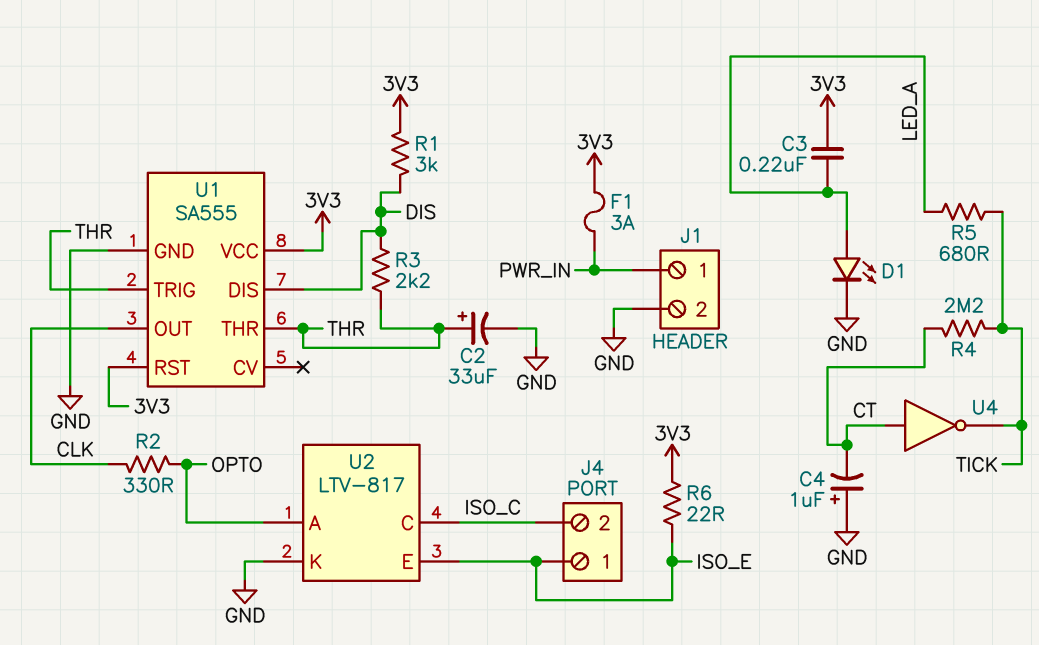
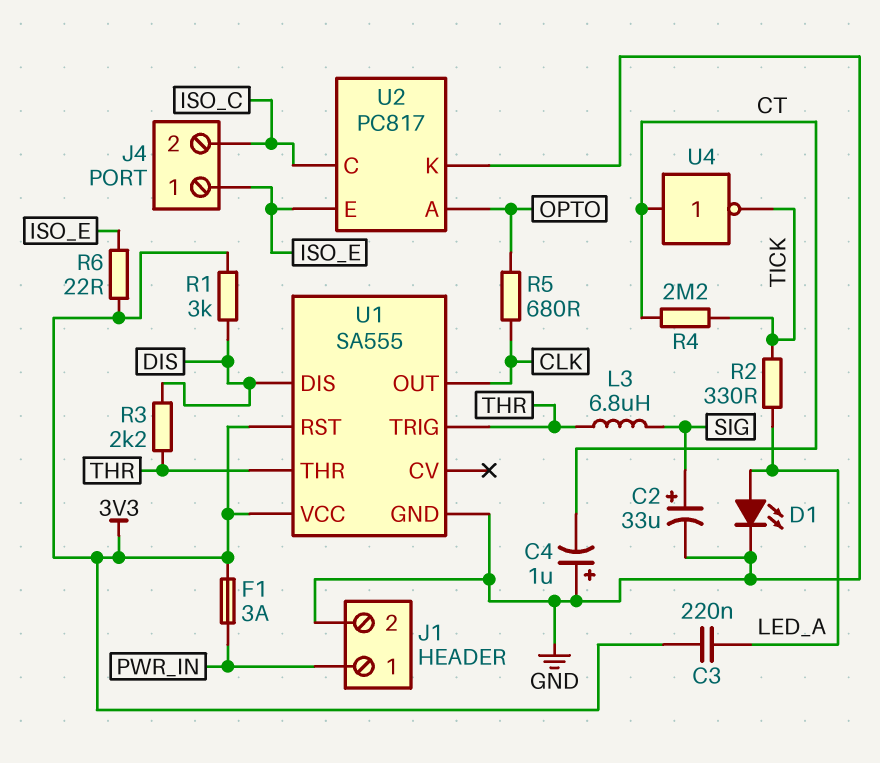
C2: 33uF (plus THR, minus GND) -> 33uF (plus SIG, minus GND)
L3: none -> 6.8uH (SIG, THR)
R2: 330 (CLK, OPTO) -> 330 (LED_A, TICK)
R5: 680 (LED_A, TICK) -> 680 (CLK, OPTO)
U2: LTV-817 -> PC817

